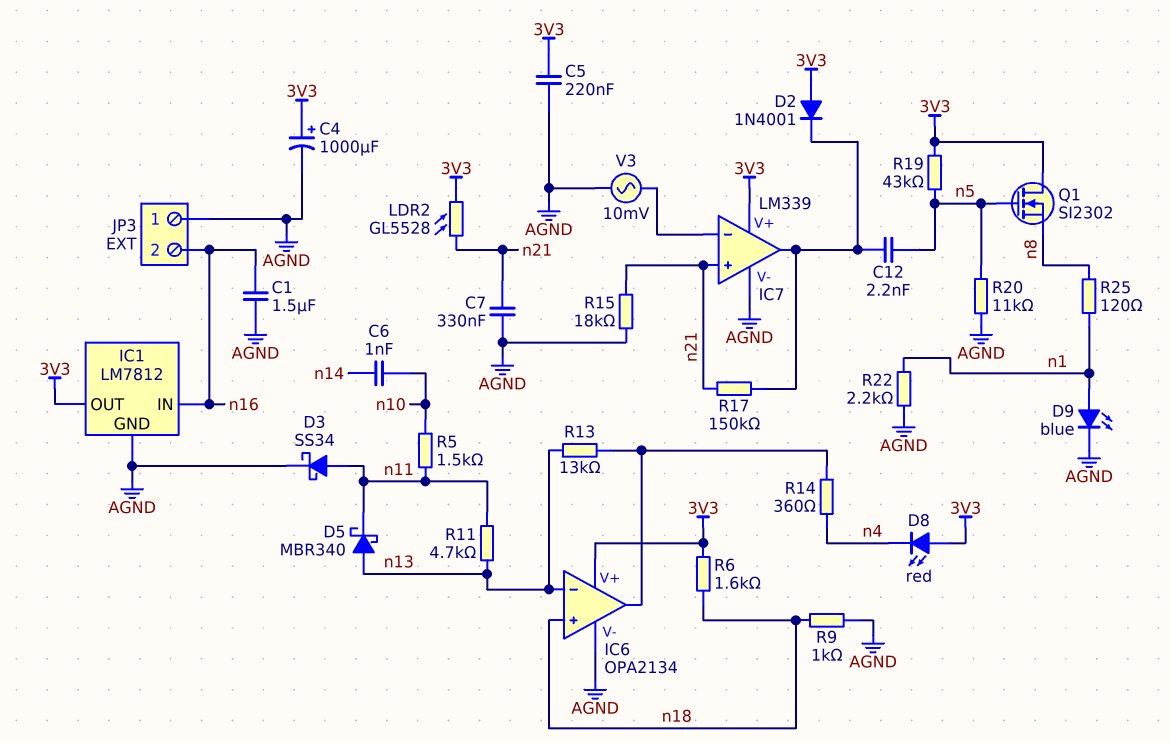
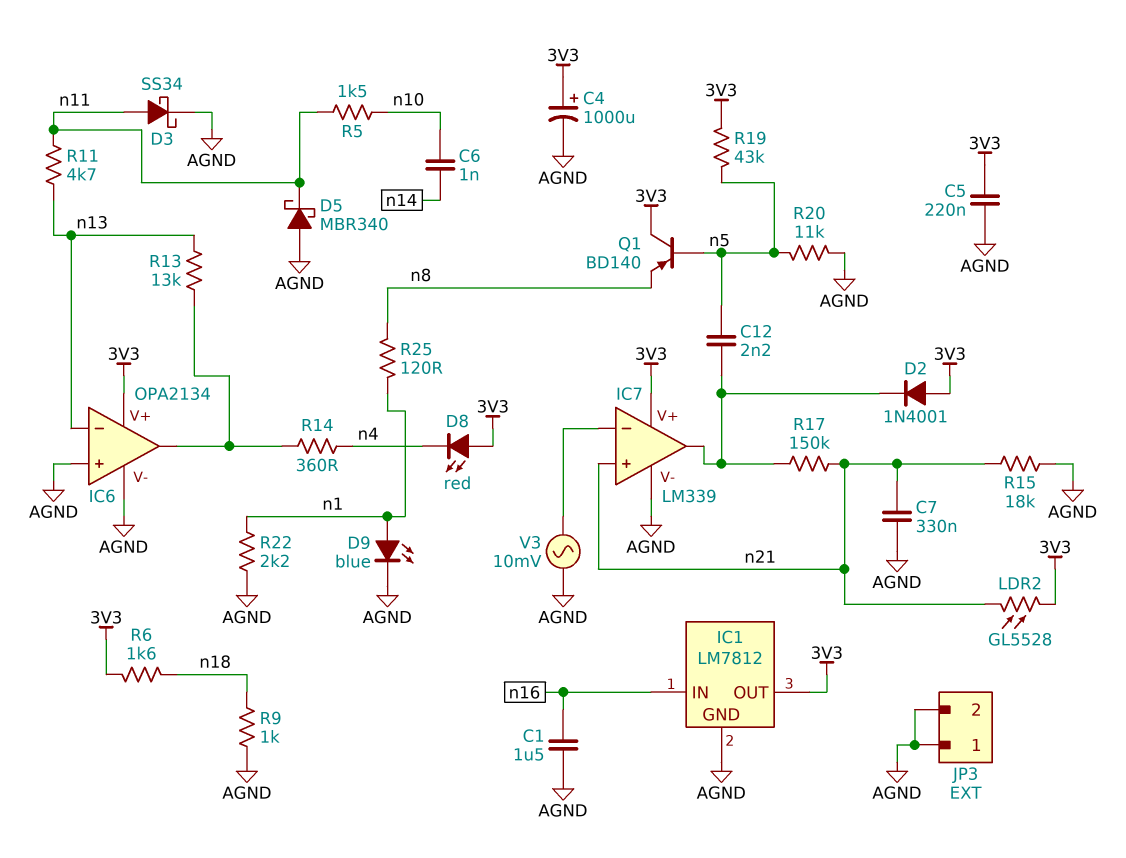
D5: schottky MBR340 (A n13, K n11) -> schottky MBR340 (A AGND, K n11)
IC6 pin in+: n18 -> AGND
JP3 pin 2: n16 -> AGND
Q1: NMOS SI2302 (G n5, D 3V3, S n8) -> PNP BD140 (B n5, C 3V3, E n8)

